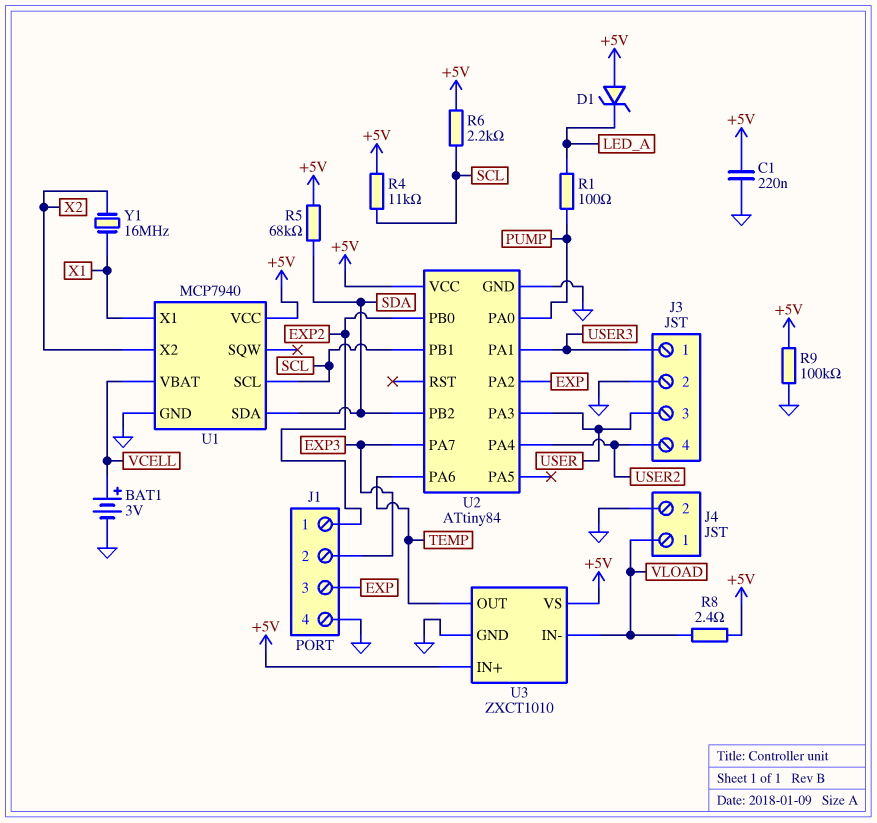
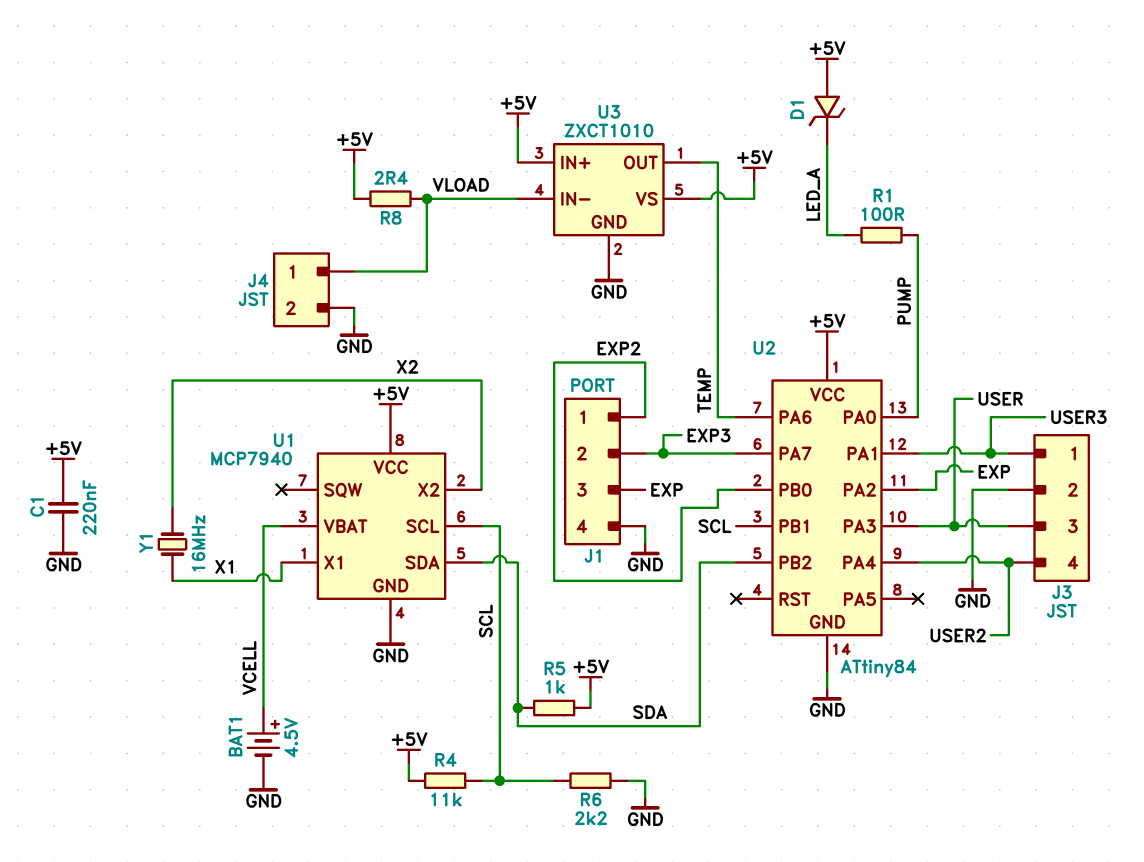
BAT1: 3V (plus VCELL, minus GND) -> 4.5V (plus VCELL, minus GND)
R5: 68k (+5V, SDA) -> 1k (+5V, SDA)
R6: 2.2k (+5V, SCL) -> 2.2k (GND, SCL)
R9: 100k (+5V, GND) -> none

